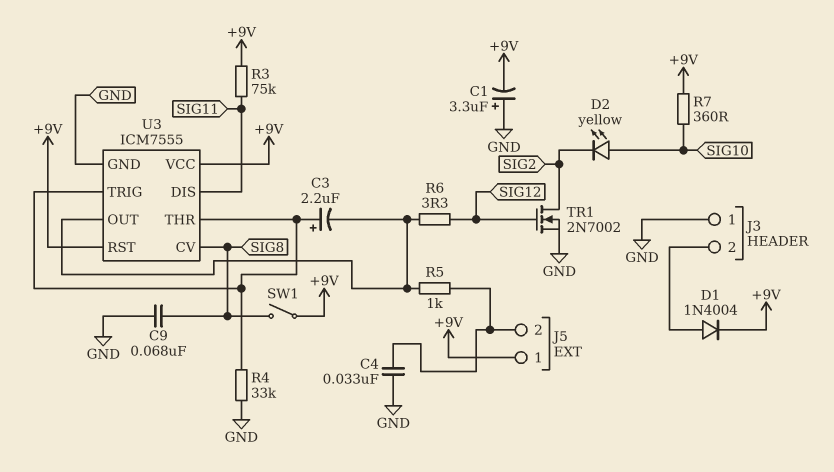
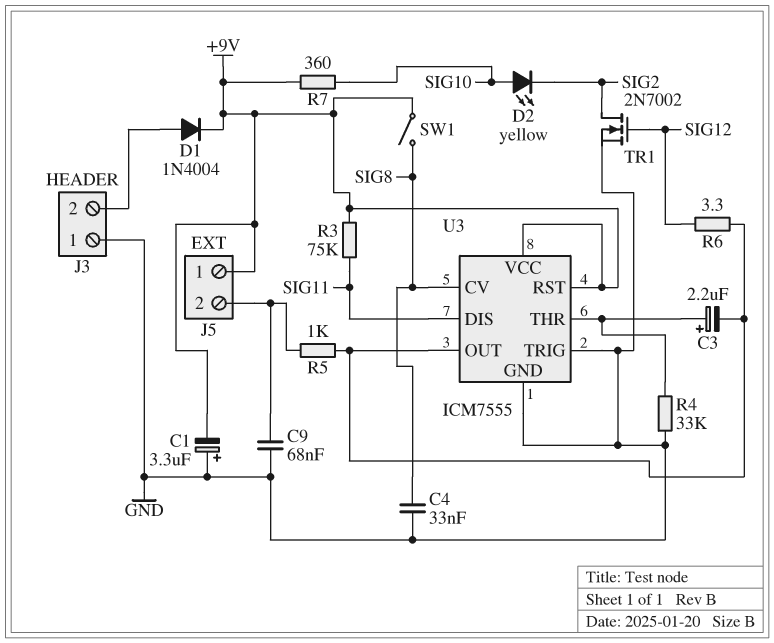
C4: 33nF (GND, J5/2) -> 33nF (GND, SIG8)
C9: 68nF (GND, SIG8) -> 68nF (GND, J5/2)
U3 pin TRIG: U3/THR -> GND

